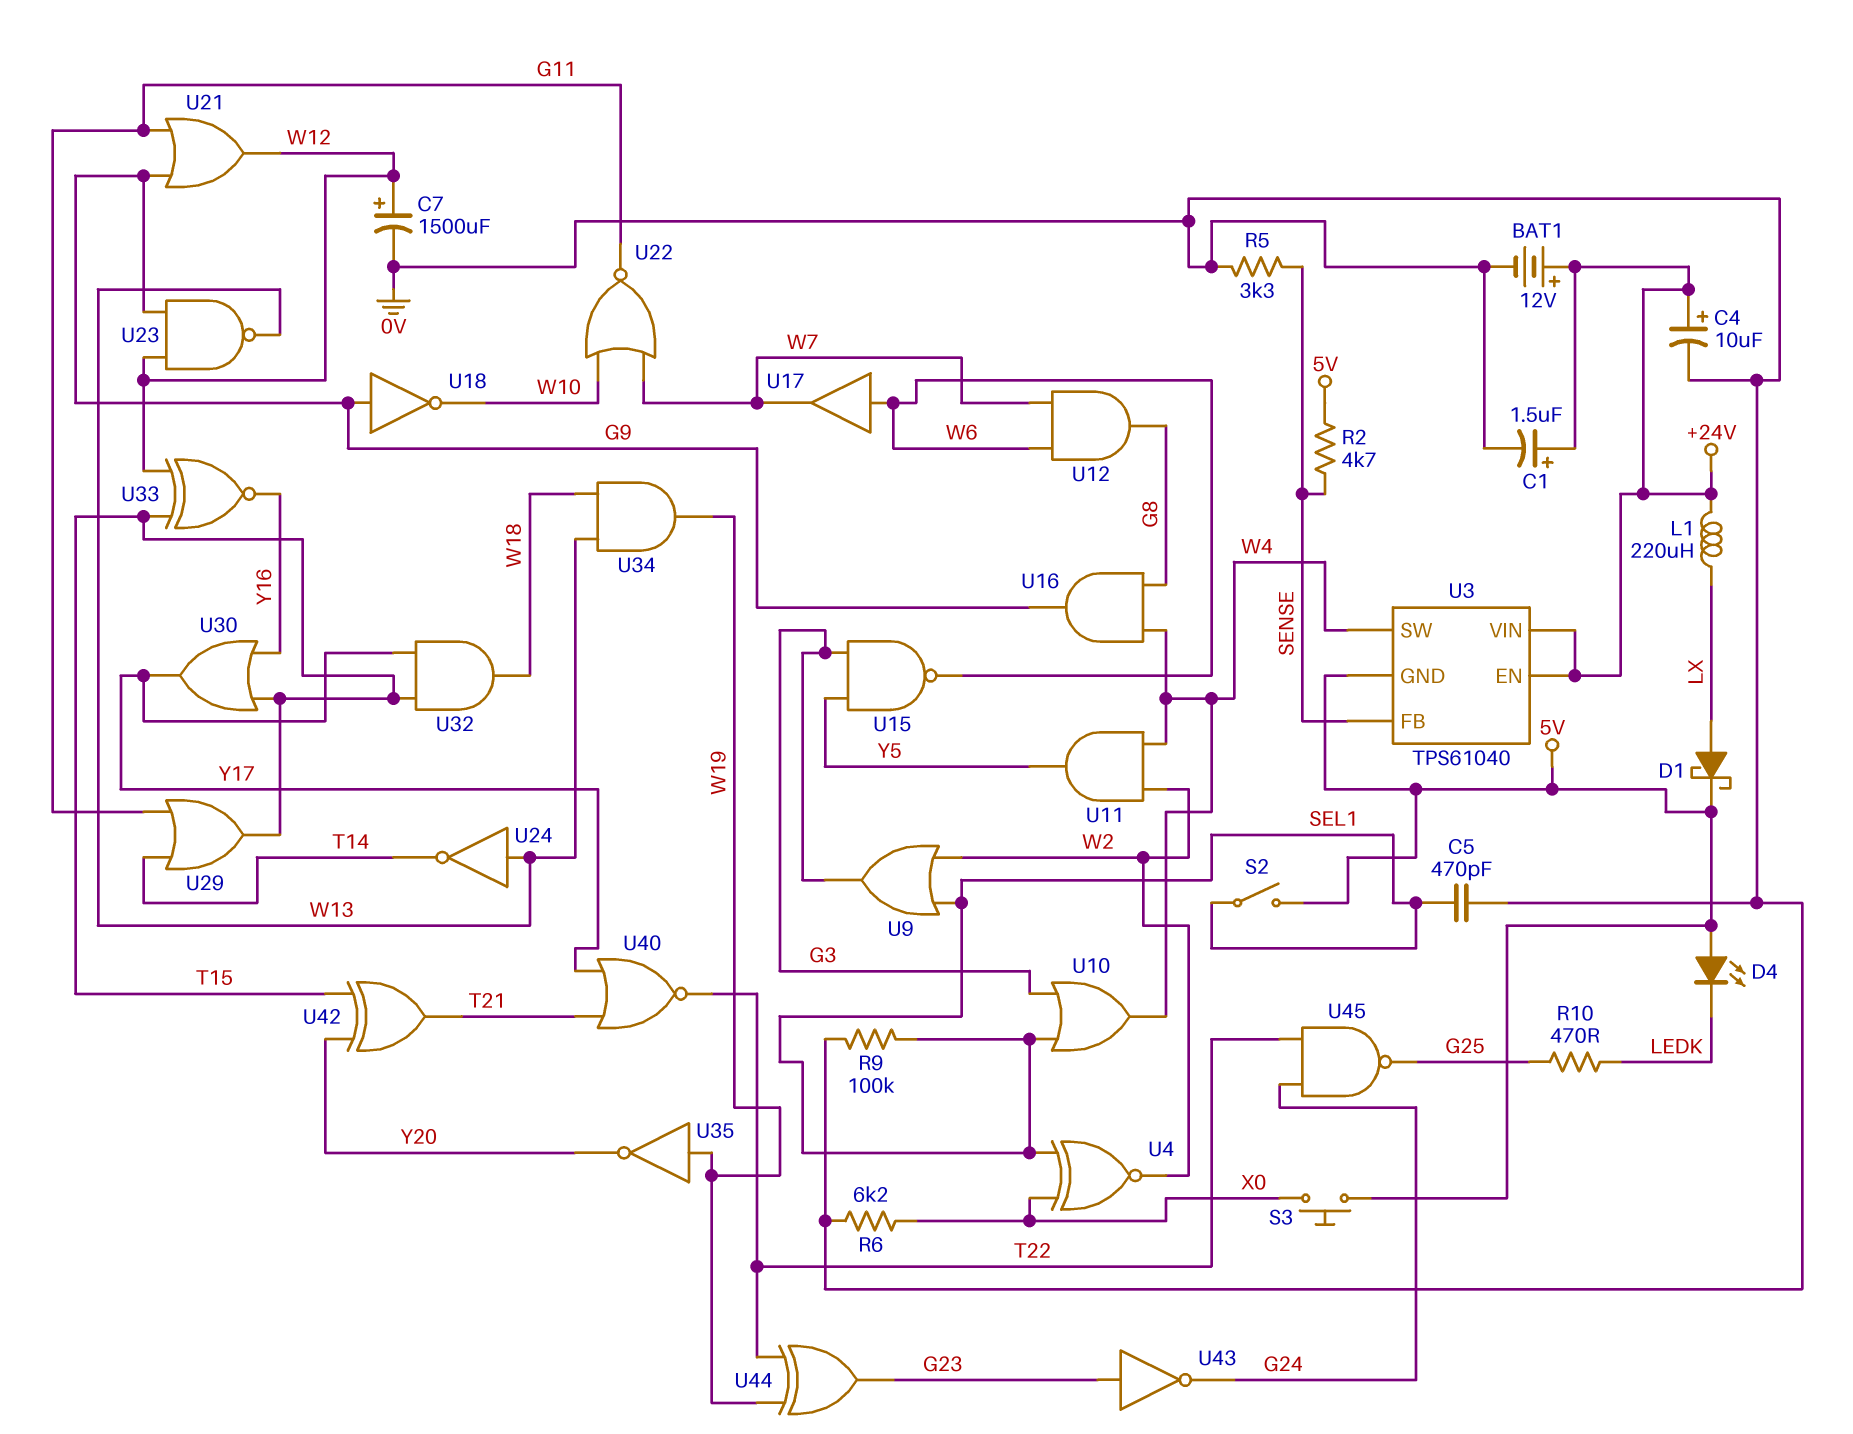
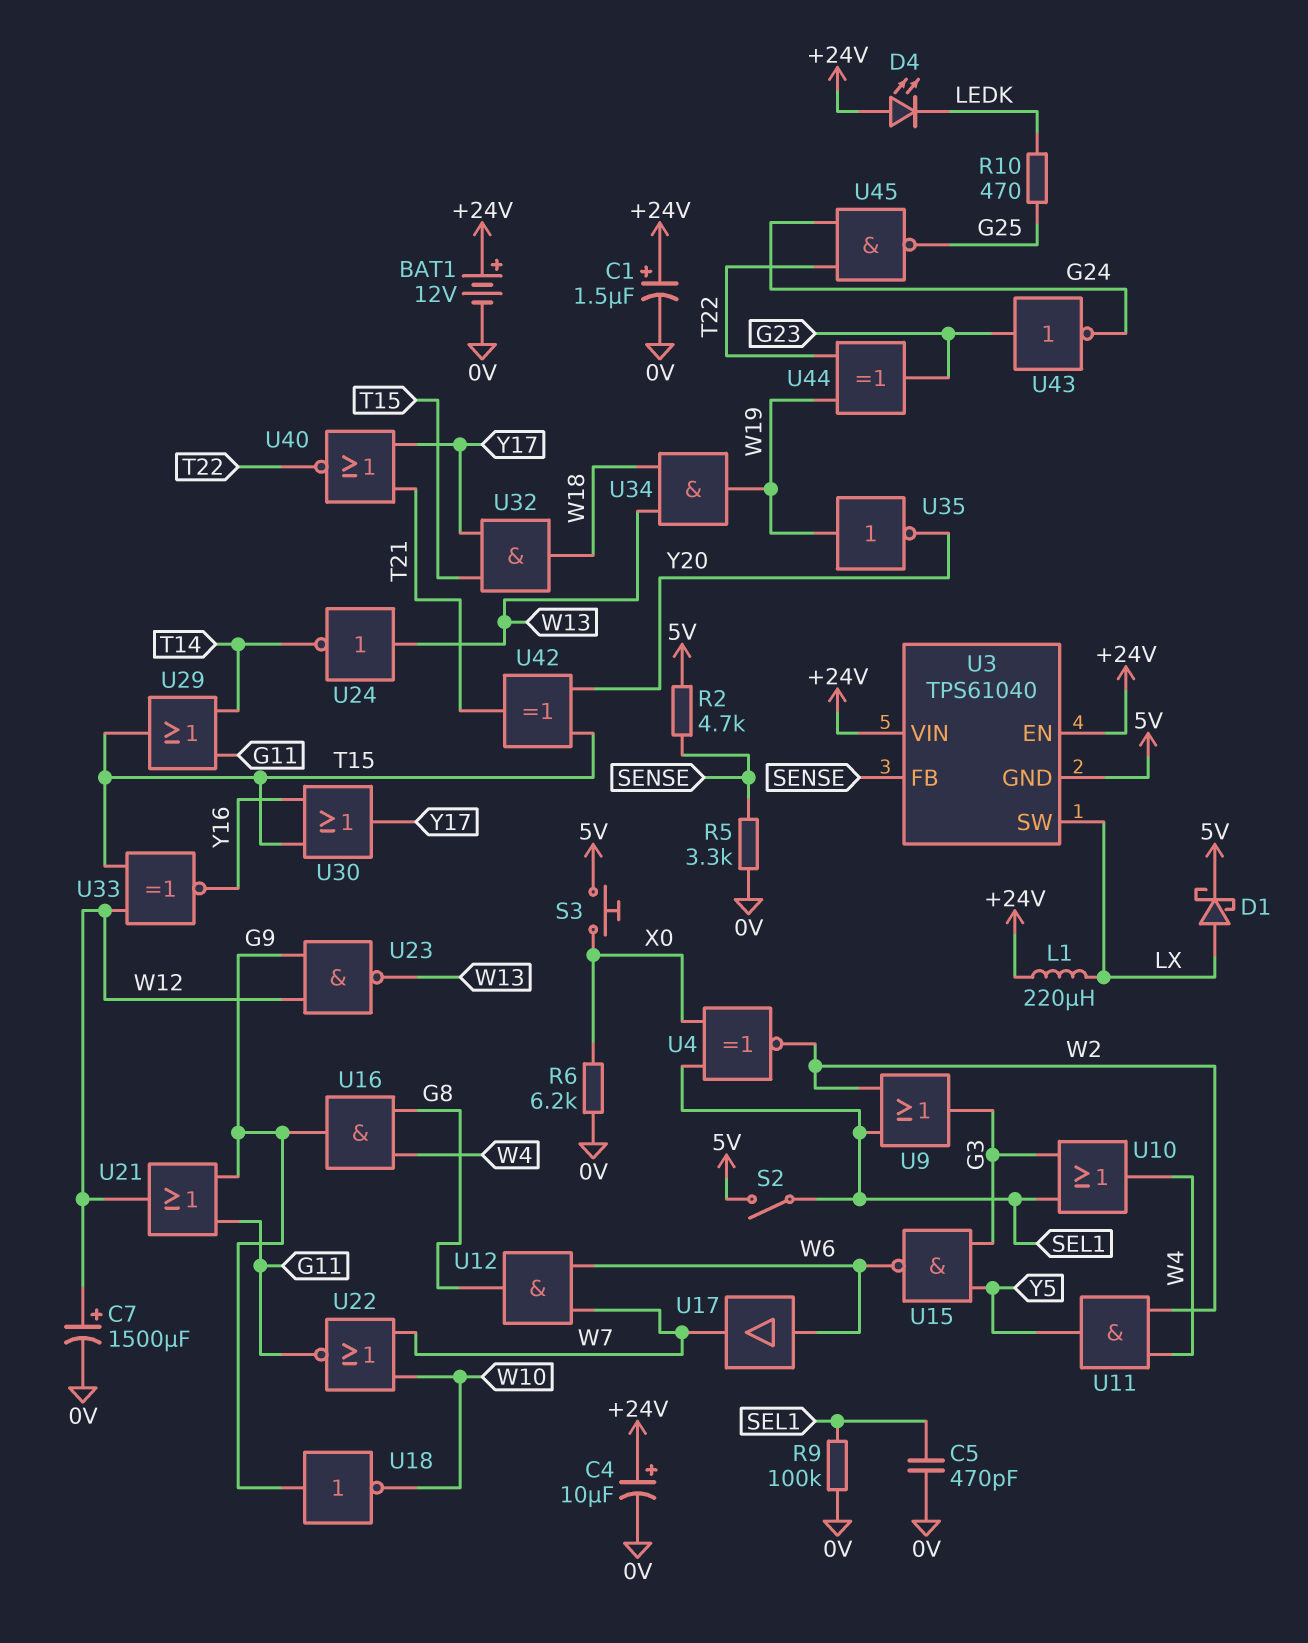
D4: LED (A 5V, K LEDK) -> LED (A +24V, K LEDK)
U3 pin SW: W4 -> LX

